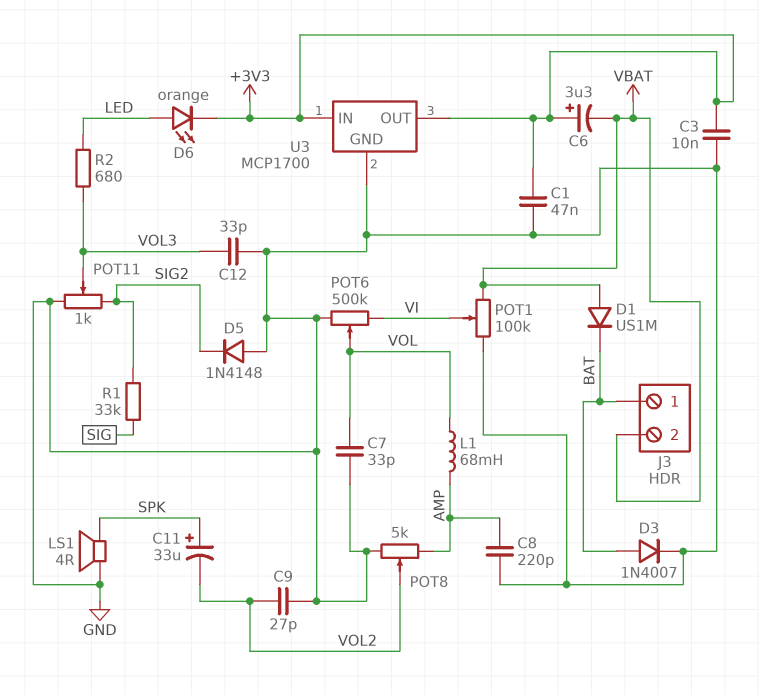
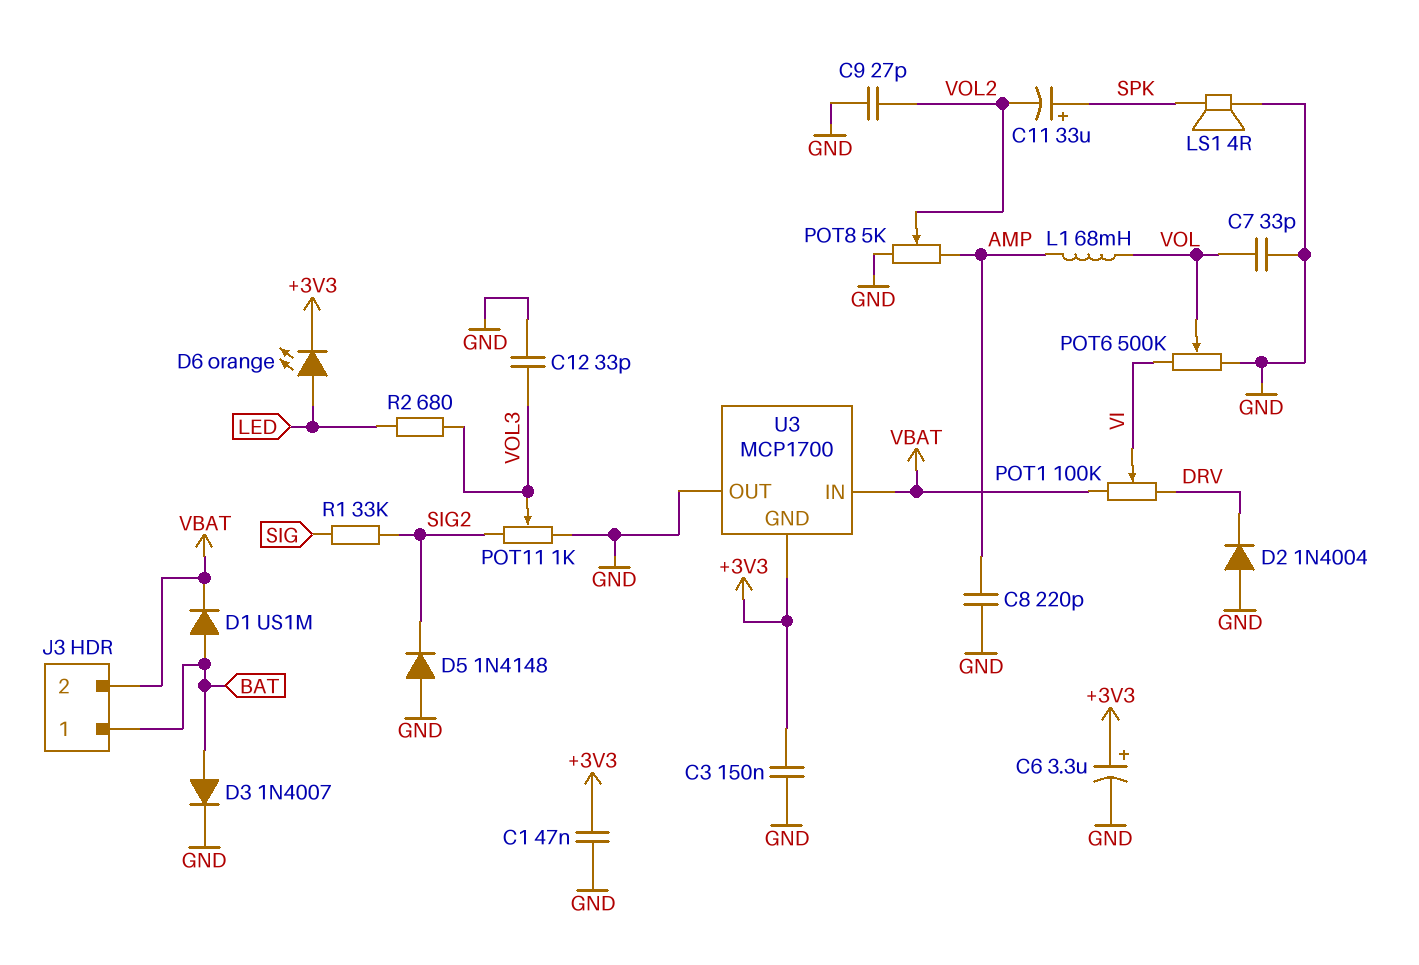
C3: 10nF (+3V3, GND) -> 150nF (+3V3, GND)
C6: 3.3uF (plus +3V3, minus VBAT) -> 3.3uF (plus +3V3, minus GND)
D1: diode US1M (A VBAT, K BAT) -> diode US1M (A BAT, K VBAT)
D2: none -> diode 1N4004 (A GND, K DRV)
POT1: 100k (GND, VBAT, wiper VI) -> 100k (DRV, VBAT, wiper VI)
U3 pin GND: GND -> +3V3
U3 pin IN: +3V3 -> VBAT
U3 pin OUT: +3V3 -> GND

